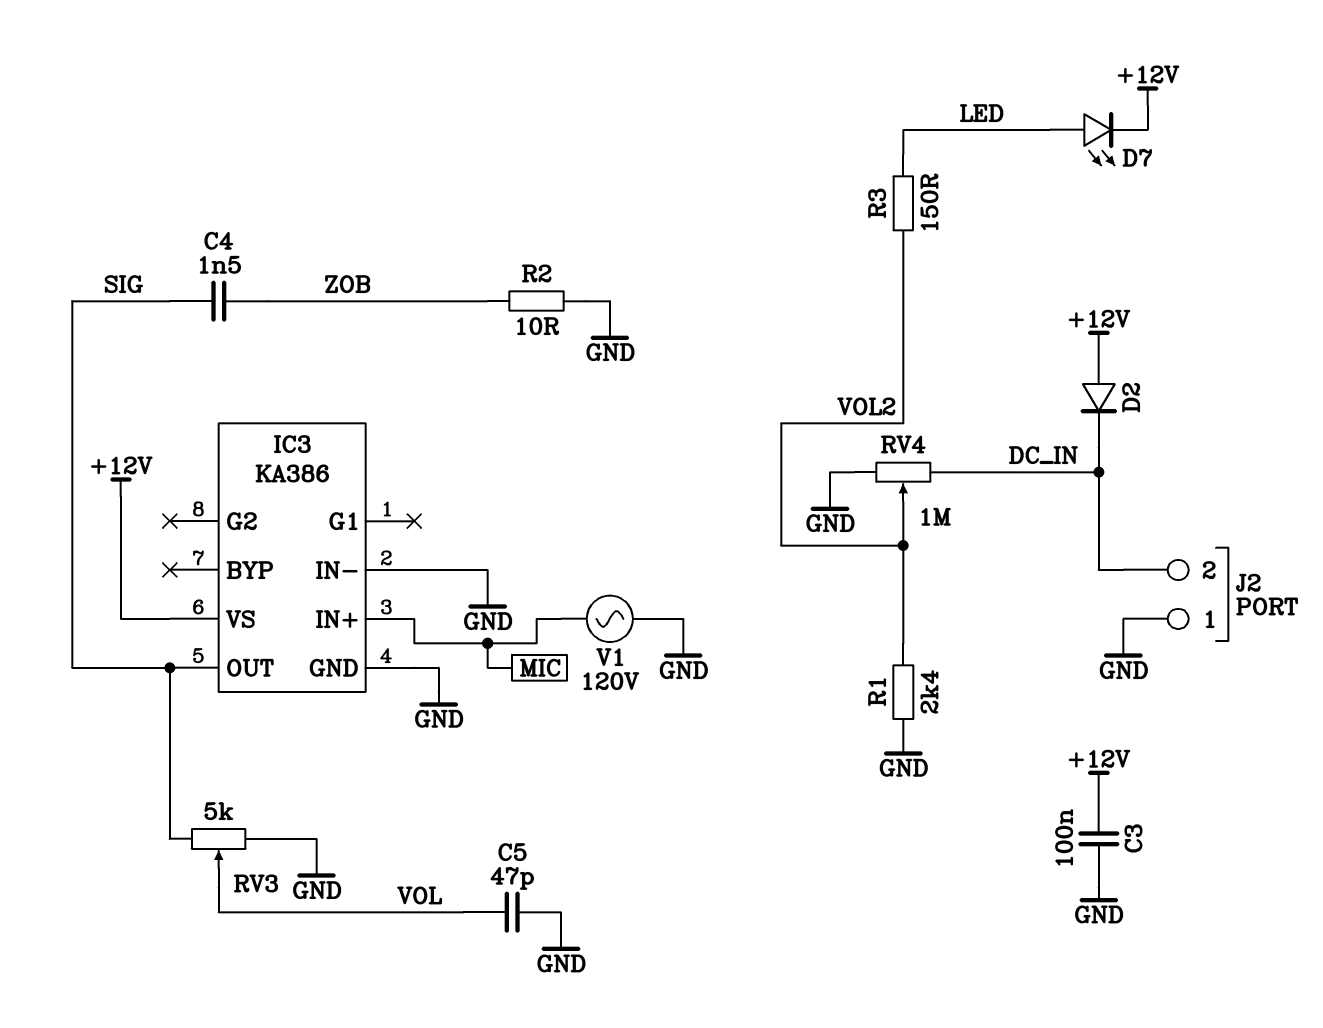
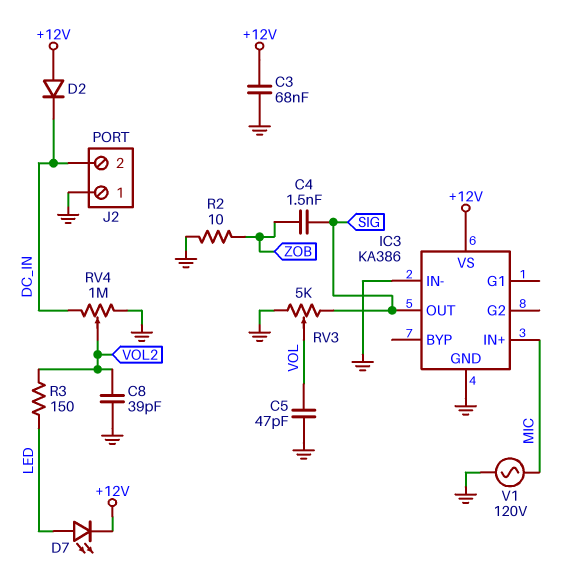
C3: 100nF (+12V, GND) -> 68nF (+12V, GND)
C8: none -> 39pF (GND, VOL2)
R1: 2.4k (GND, VOL2) -> none

